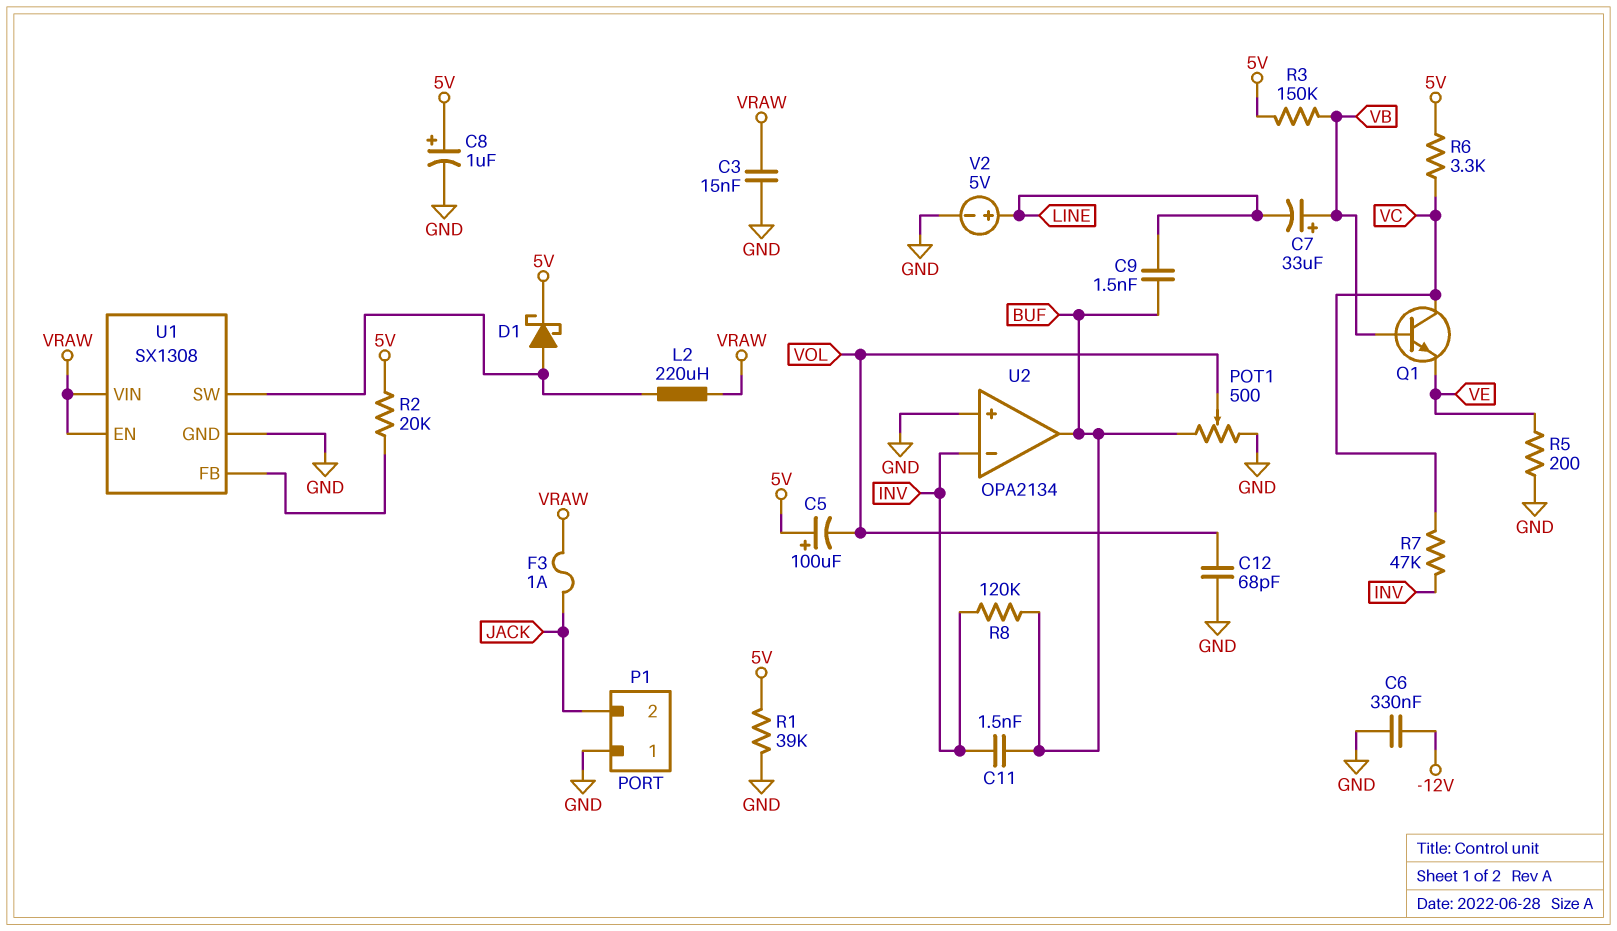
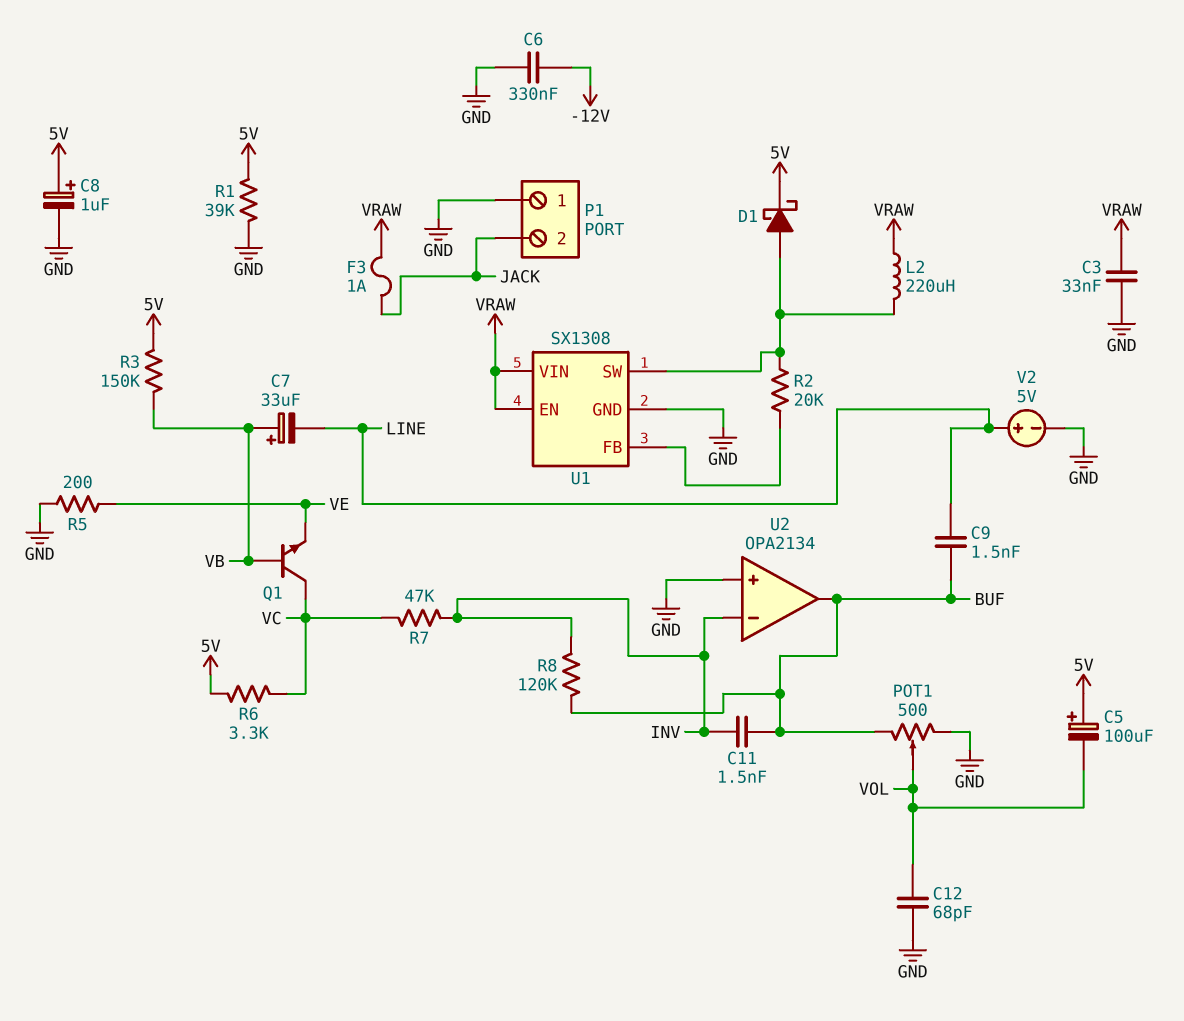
C3: 15nF (GND, VRAW) -> 33nF (GND, VRAW)
R2: 20k (5V, U1/FB) -> 20k (U1/FB, U1/SW)

